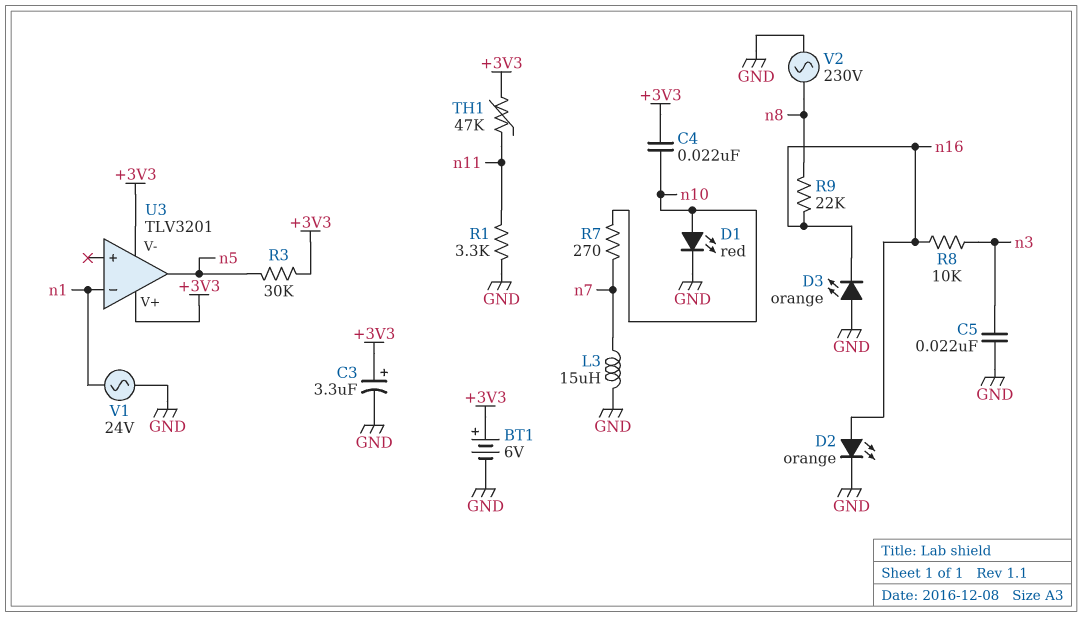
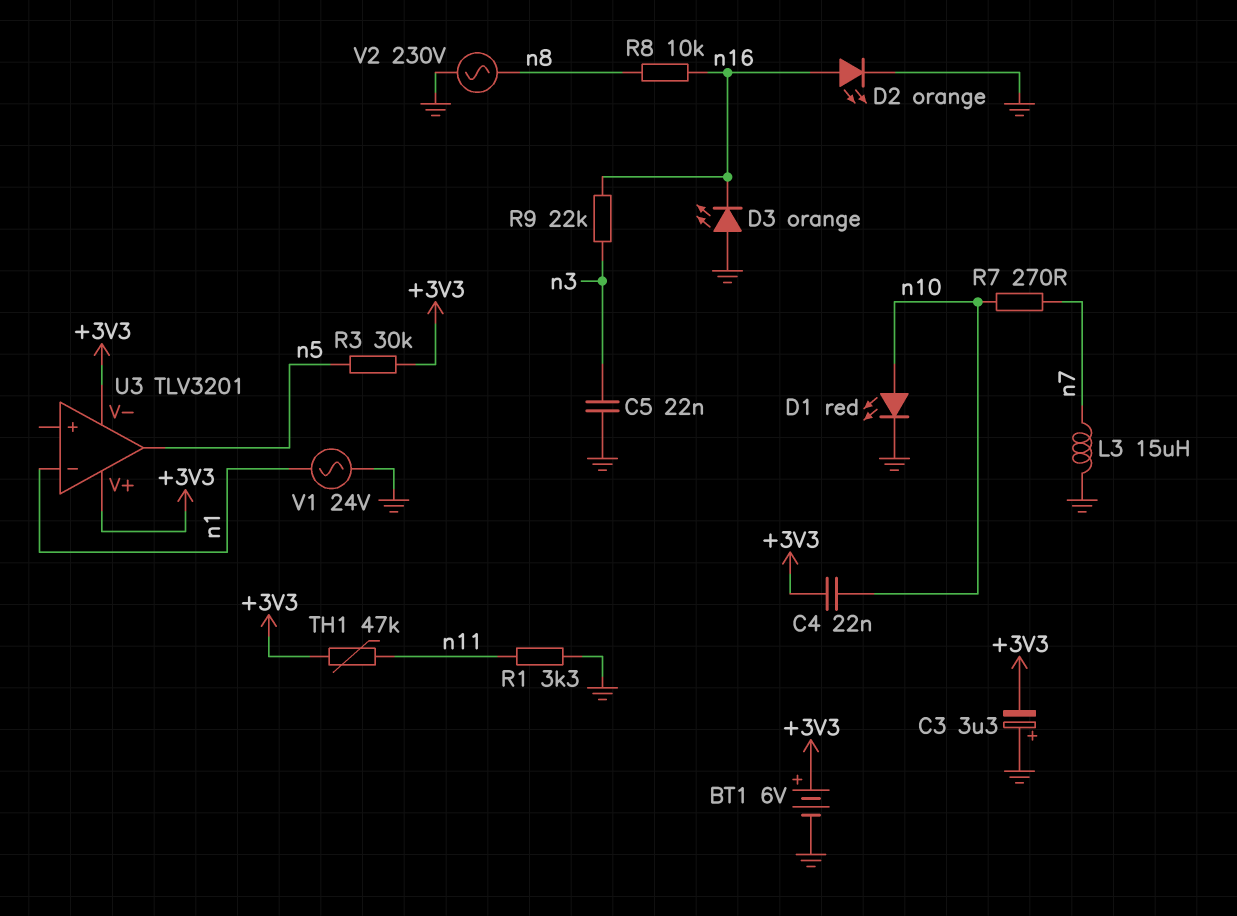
C3: 3.3uF (plus +3V3, minus GND) -> 3.3uF (plus GND, minus +3V3)
R8: 10k (n3, n16) -> 10k (n8, n16)
R9: 22k (n8, n16) -> 22k (n3, n16)

